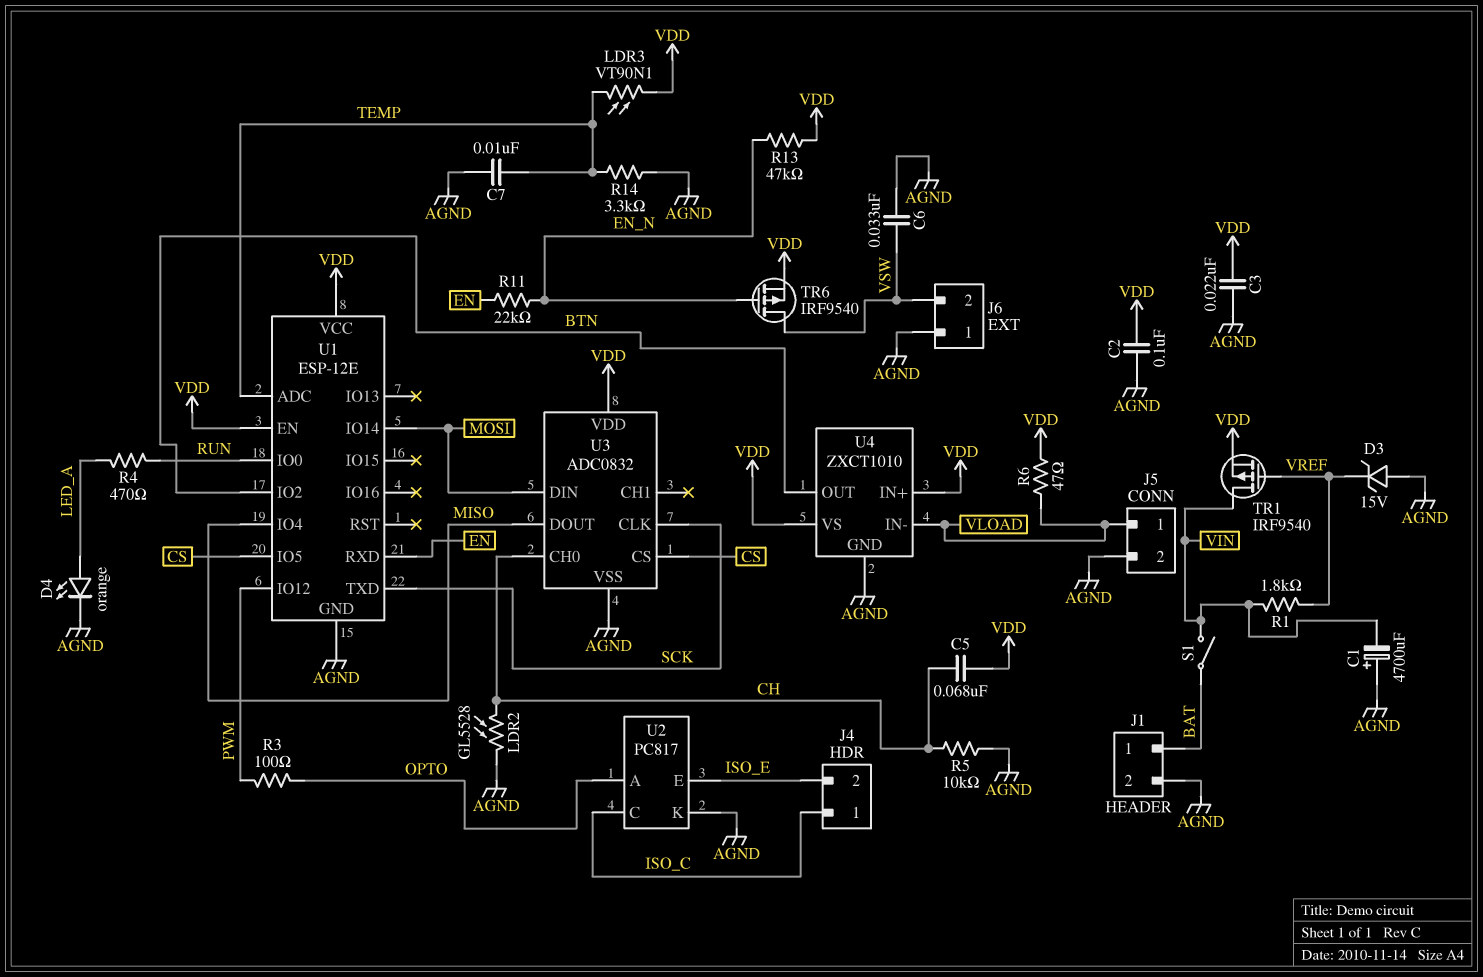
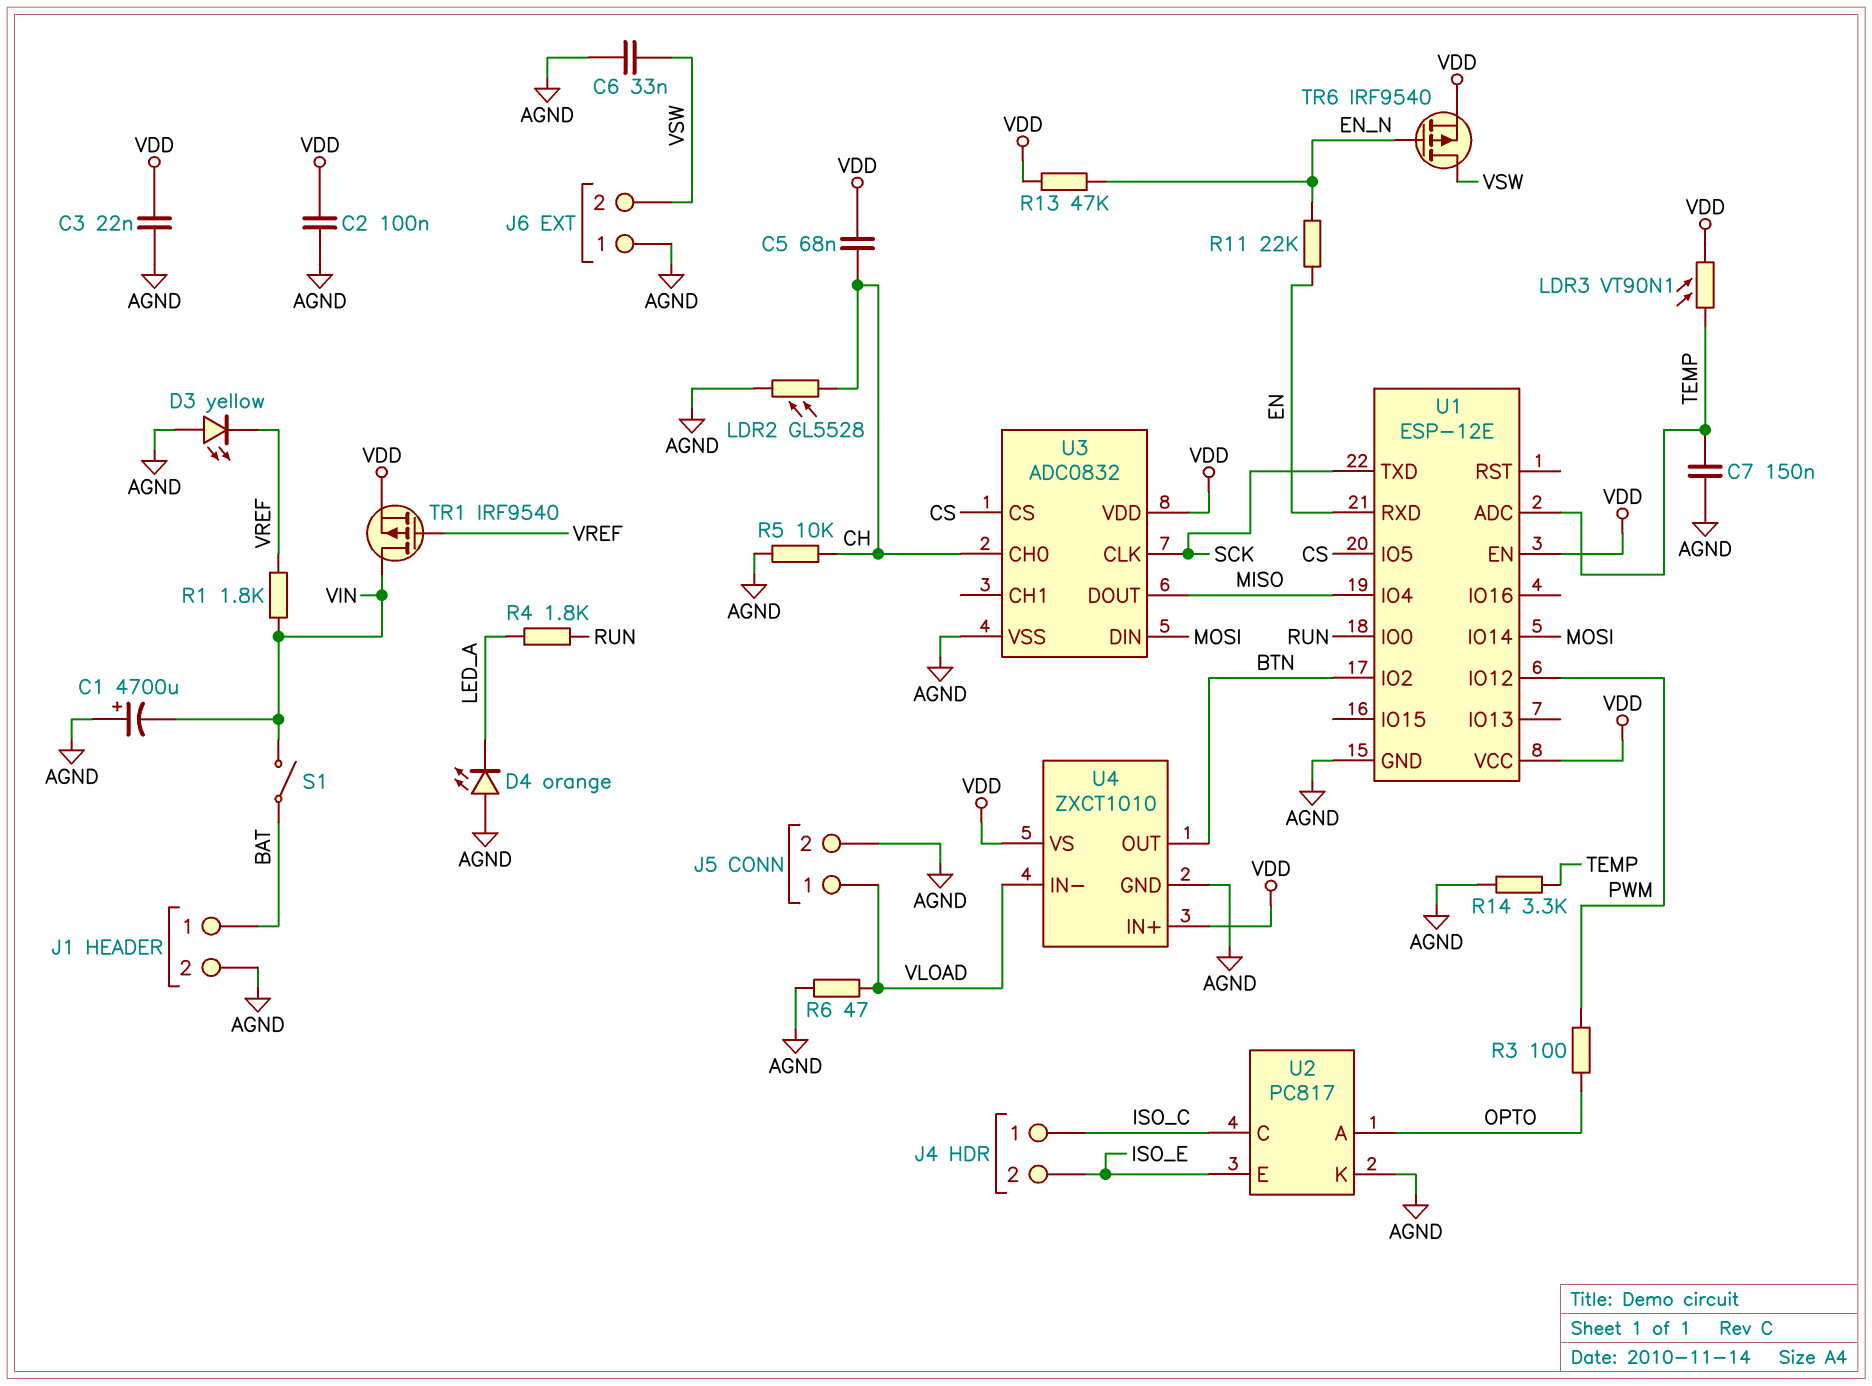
C7: 10nF (AGND, TEMP) -> 150nF (AGND, TEMP)
D3: zener 15V (A AGND, K VREF) -> LED yellow (A AGND, K VREF)
D4: LED orange (A LED_A, K AGND) -> LED orange (A AGND, K LED_A)
R4: 470 (LED_A, RUN) -> 1.8k (LED_A, RUN)
R6: 47 (VDD, VLOAD) -> 47 (AGND, VLOAD)

